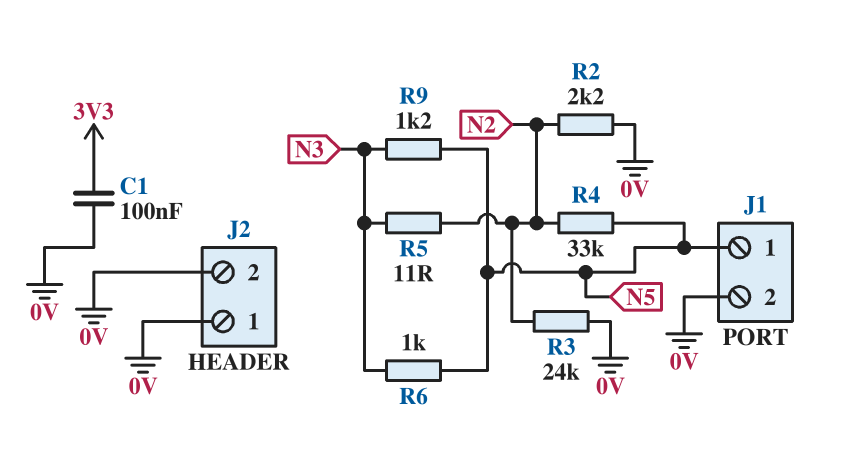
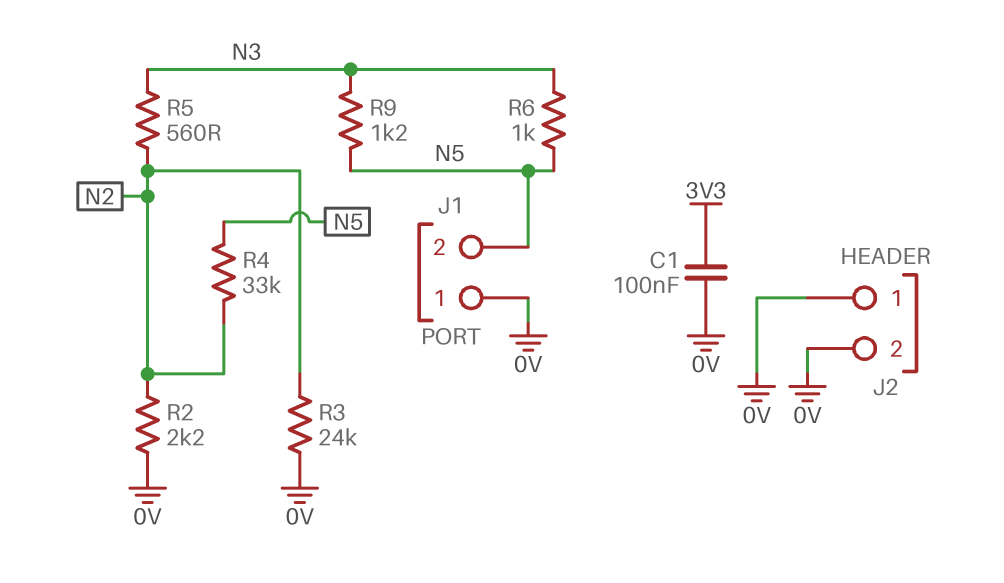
J1 pin 1: N5 -> 0V
J1 pin 2: 0V -> N5
R5: 11 (N2, N3) -> 560 (N2, N3)

